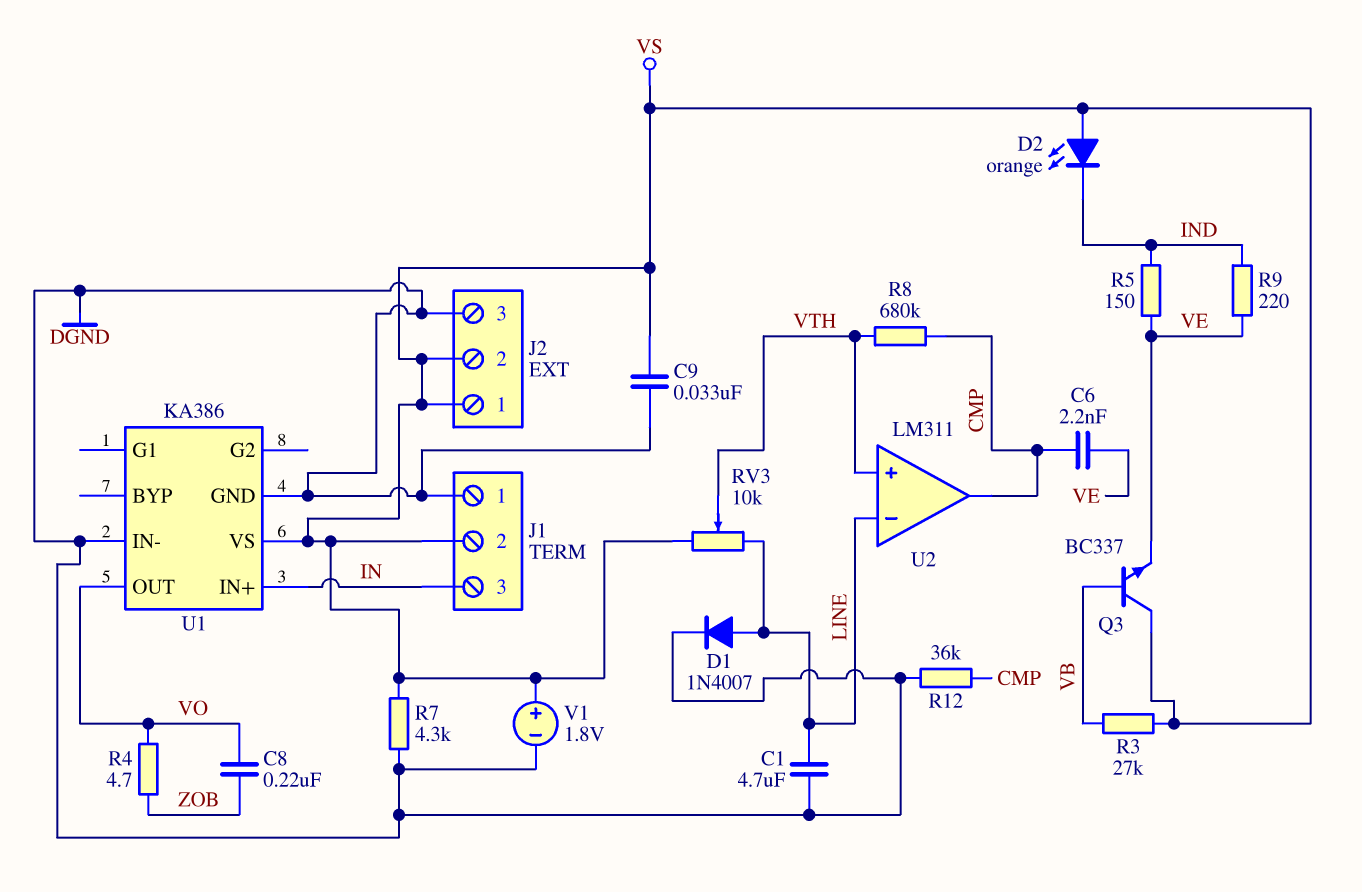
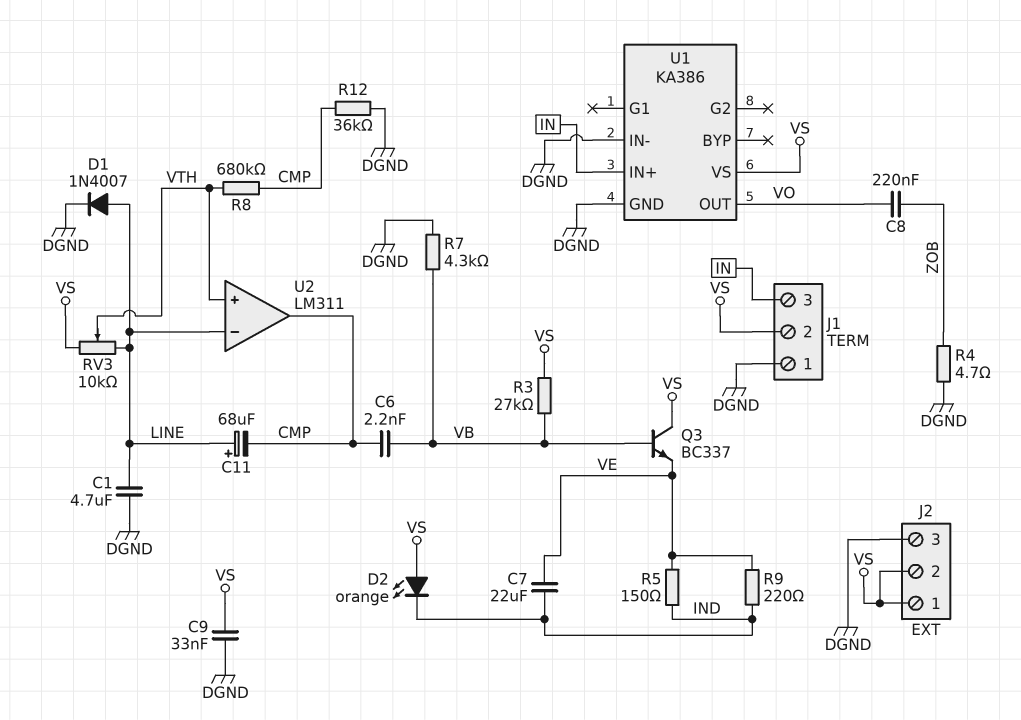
C6: 2.2nF (CMP, VE) -> 2.2nF (CMP, VB)
C7: none -> 22uF (IND, VE)
C11: none -> 68uF (plus LINE, minus CMP)
R4: 4.7 (VO, ZOB) -> 4.7 (DGND, ZOB)
R7: 4.3k (DGND, VS) -> 4.3k (DGND, VB)
V1: 1.8V (plus VS, minus DGND) -> none

